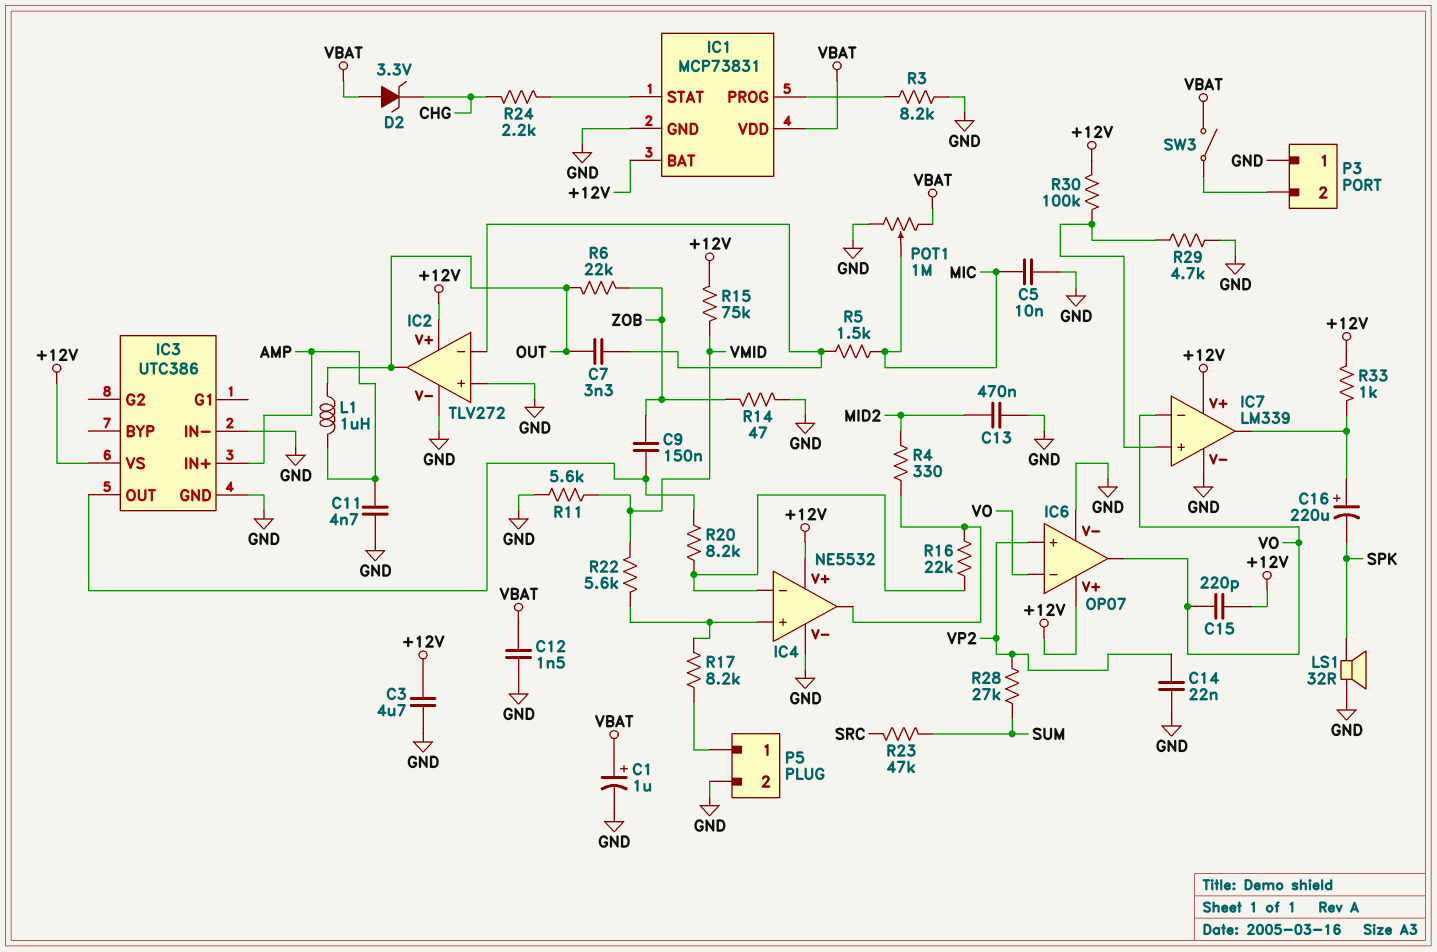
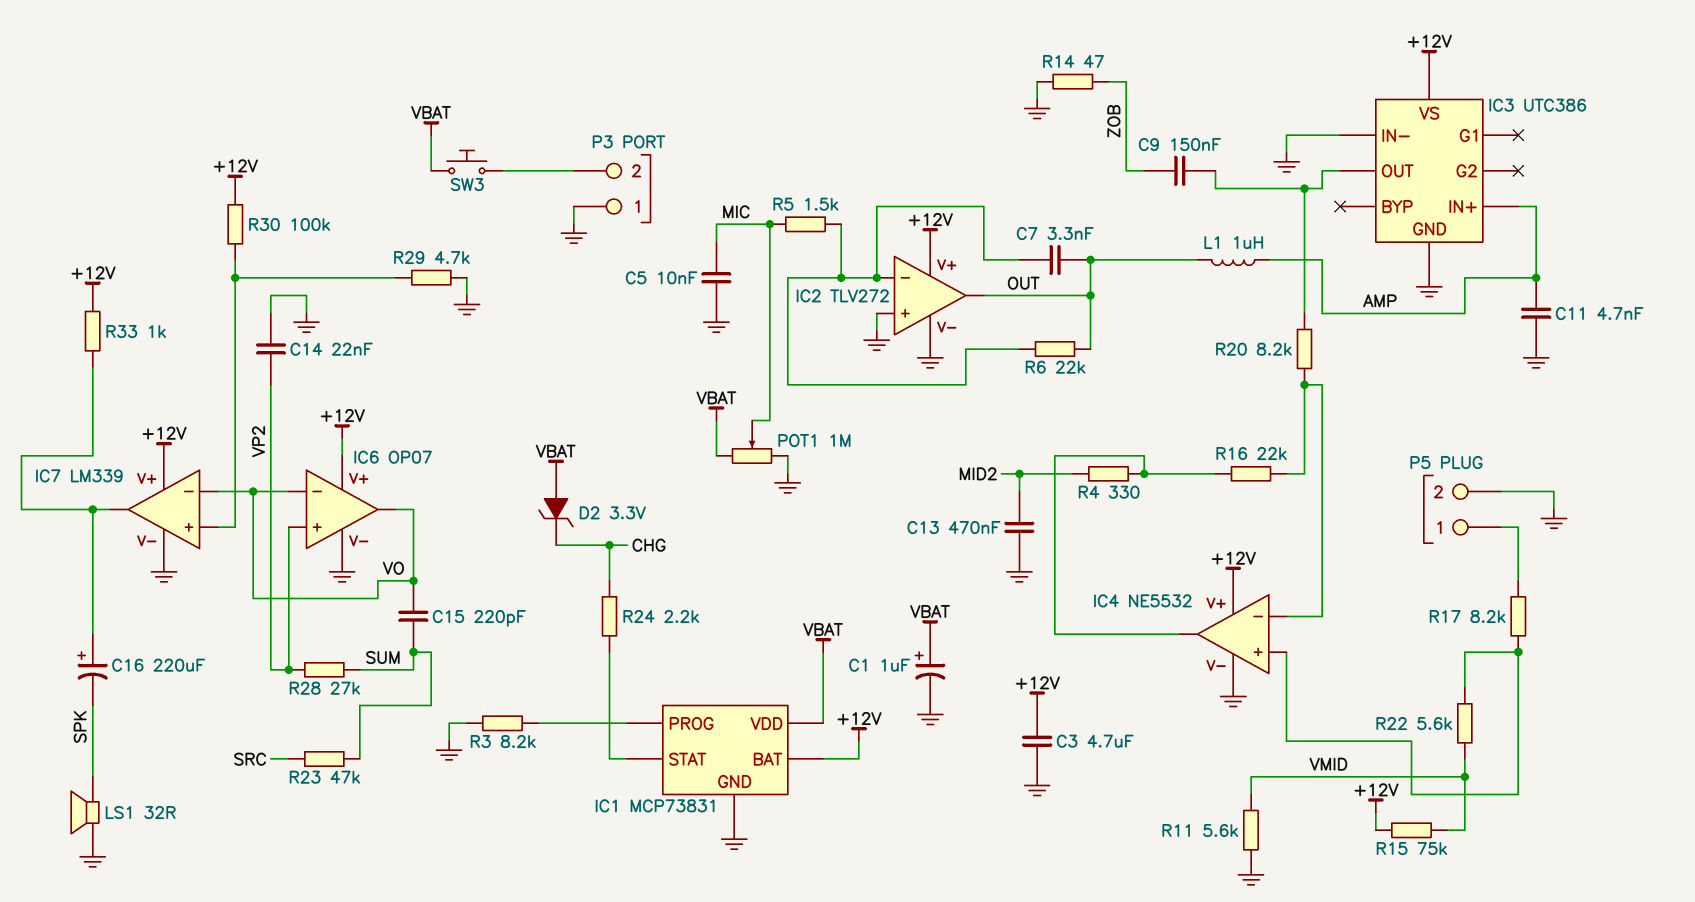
C12: 1.5nF (GND, VBAT) -> none
C15: 220pF (+12V, VO) -> 220pF (SUM, VO)
R6: 22k (OUT, ZOB) -> 22k (IC2/in-, OUT)
SW3: switch (P3/2, VBAT) -> button (P3/2, VBAT)

